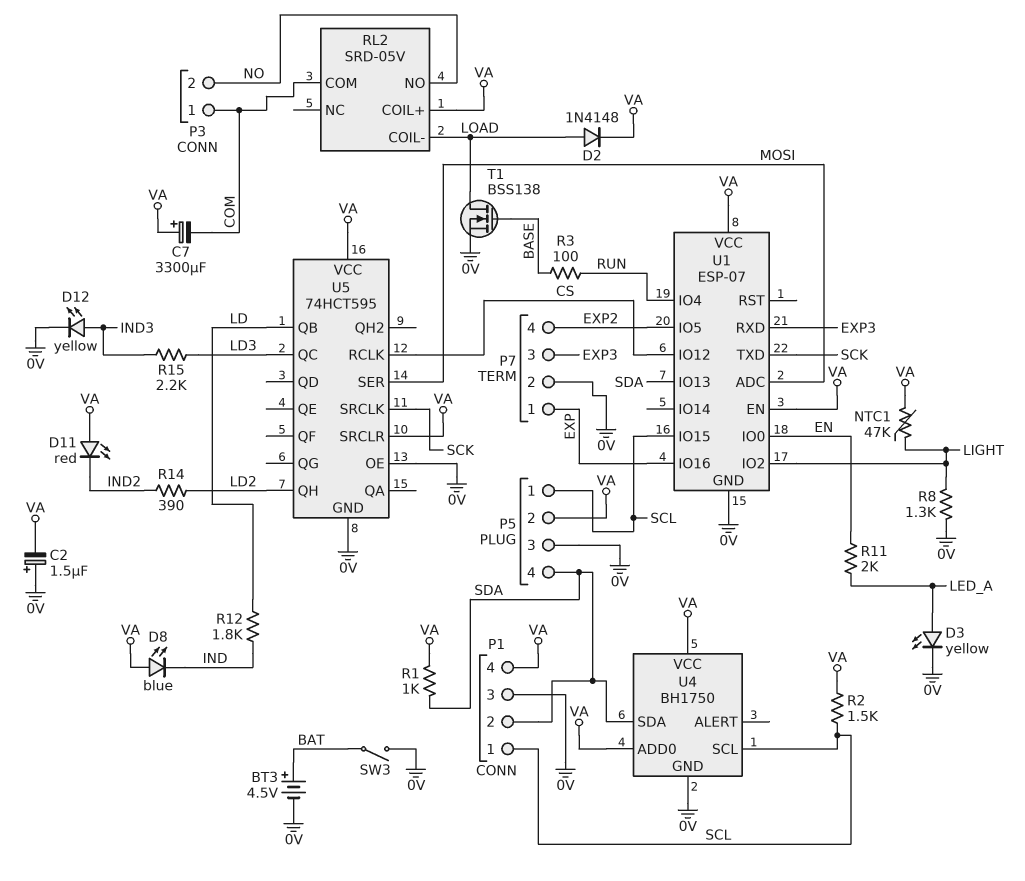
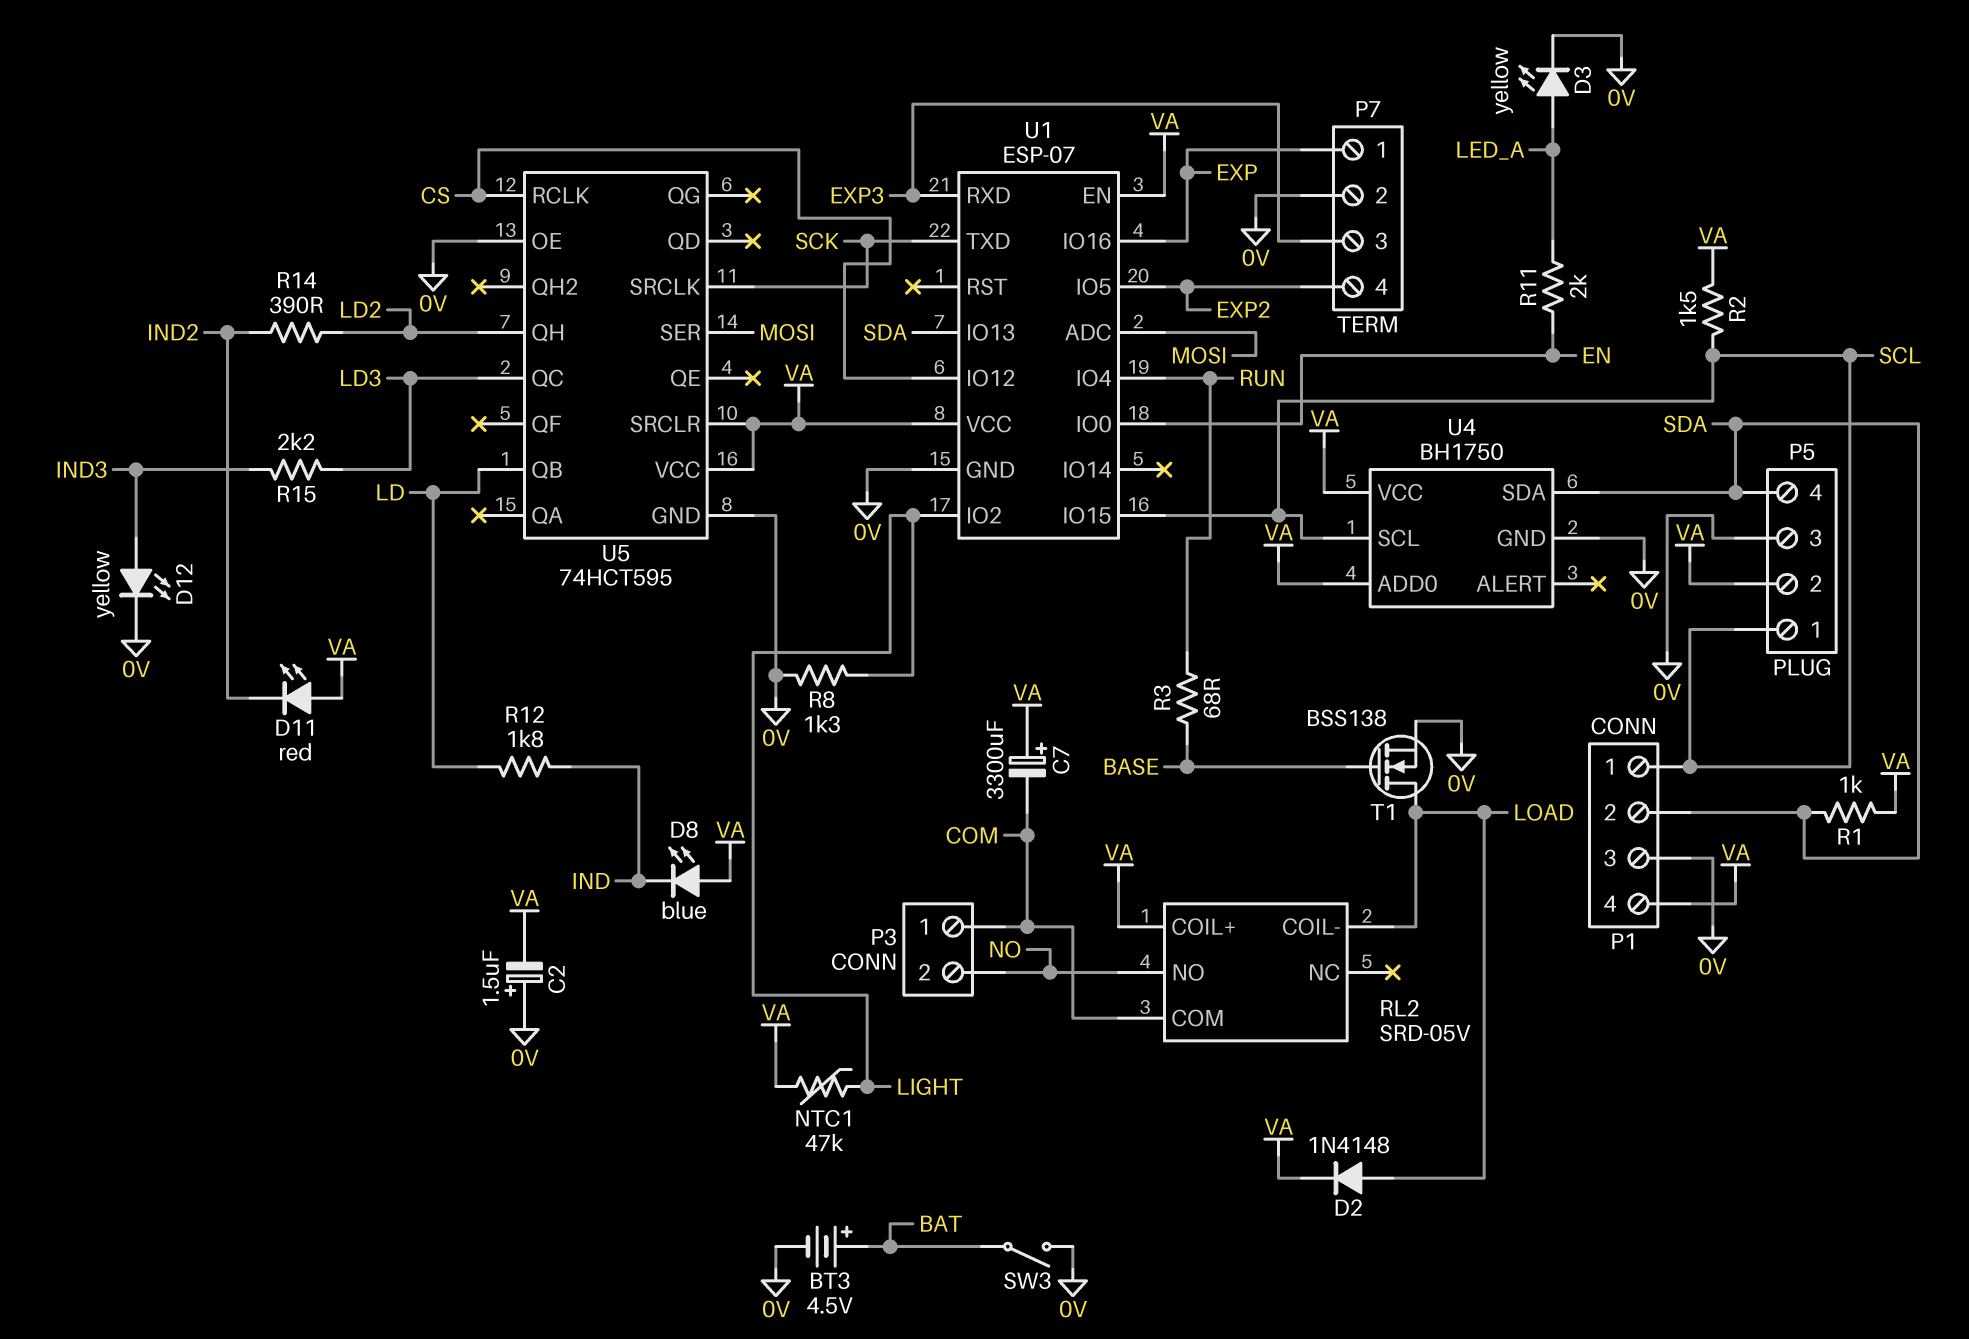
R3: 100 (BASE, RUN) -> 68 (BASE, RUN)

